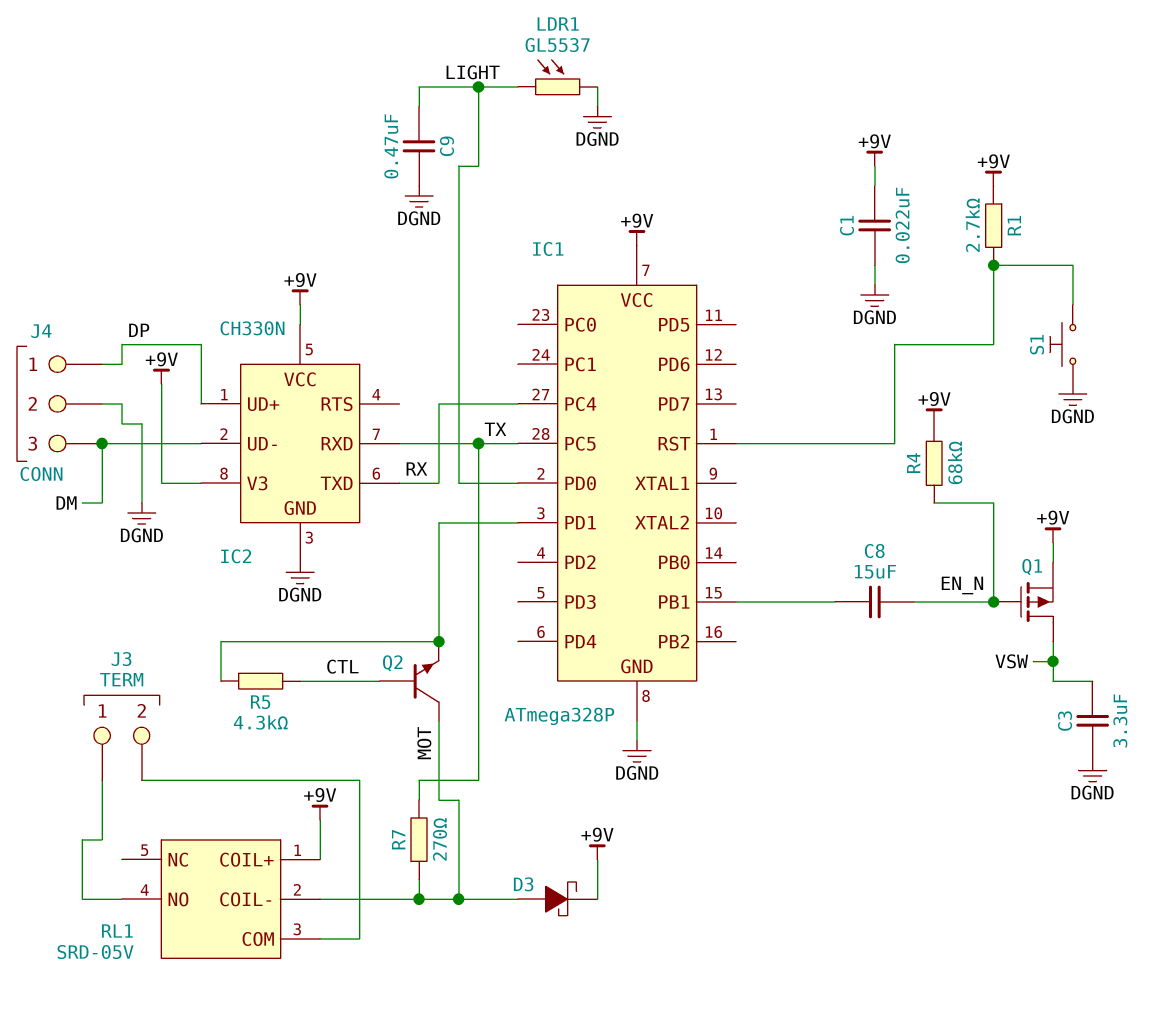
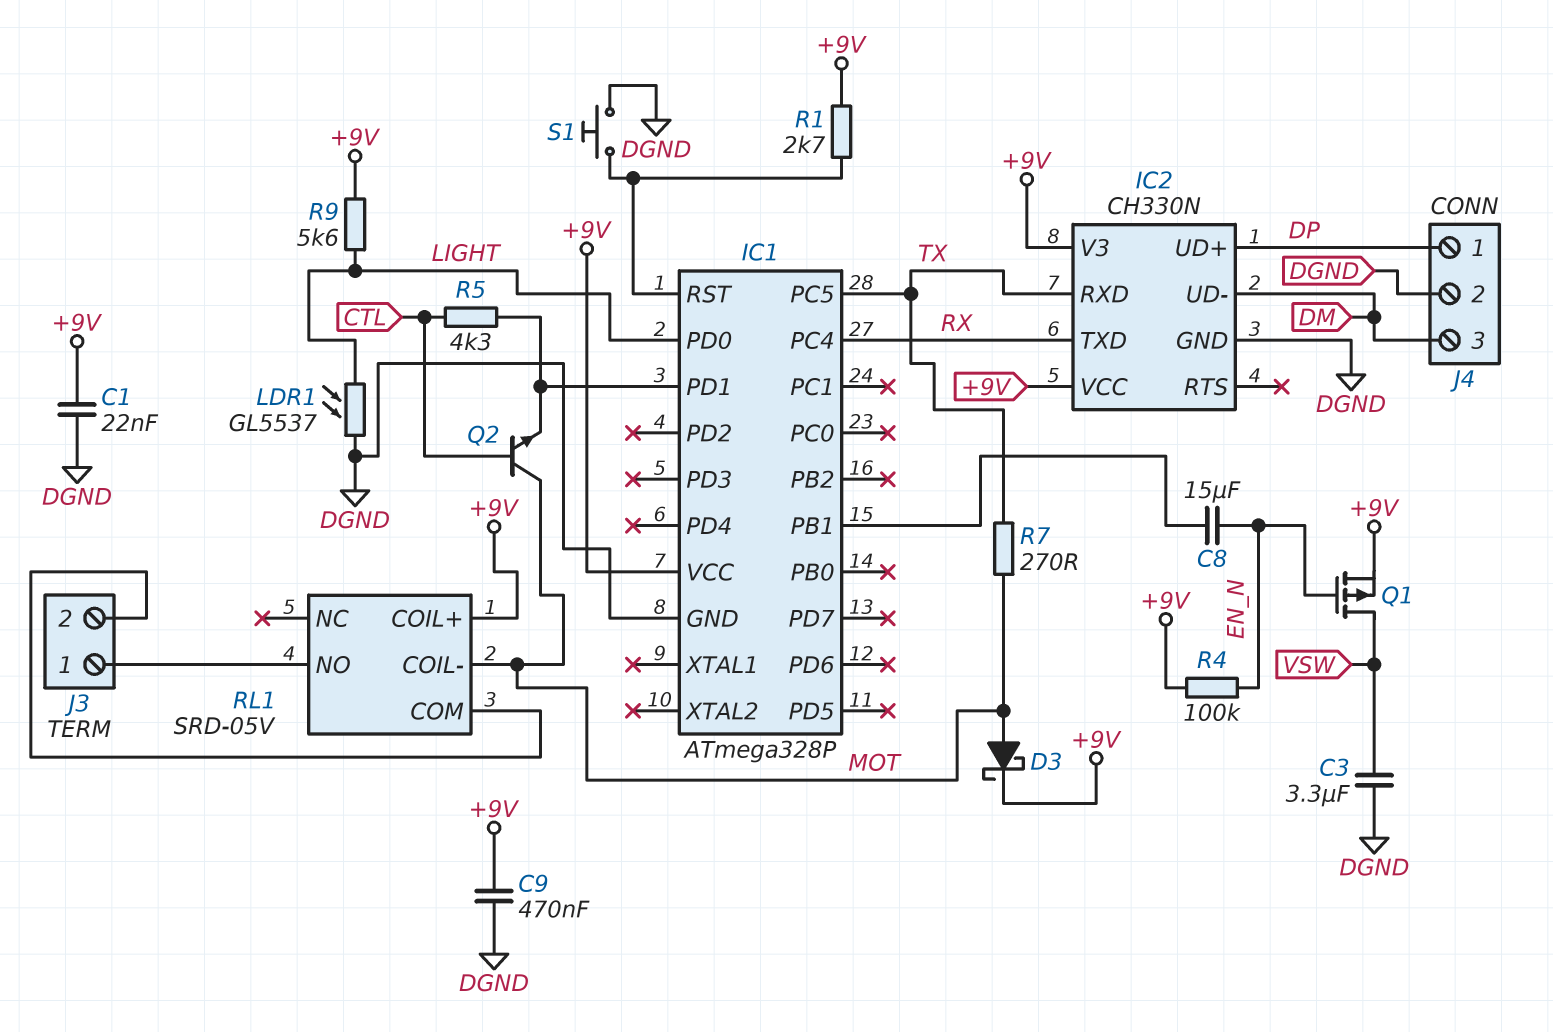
C9: 470nF (DGND, LIGHT) -> 470nF (+9V, DGND)
R4: 68k (+9V, EN_N) -> 100k (+9V, EN_N)
R9: none -> 5.6k (+9V, LIGHT)

